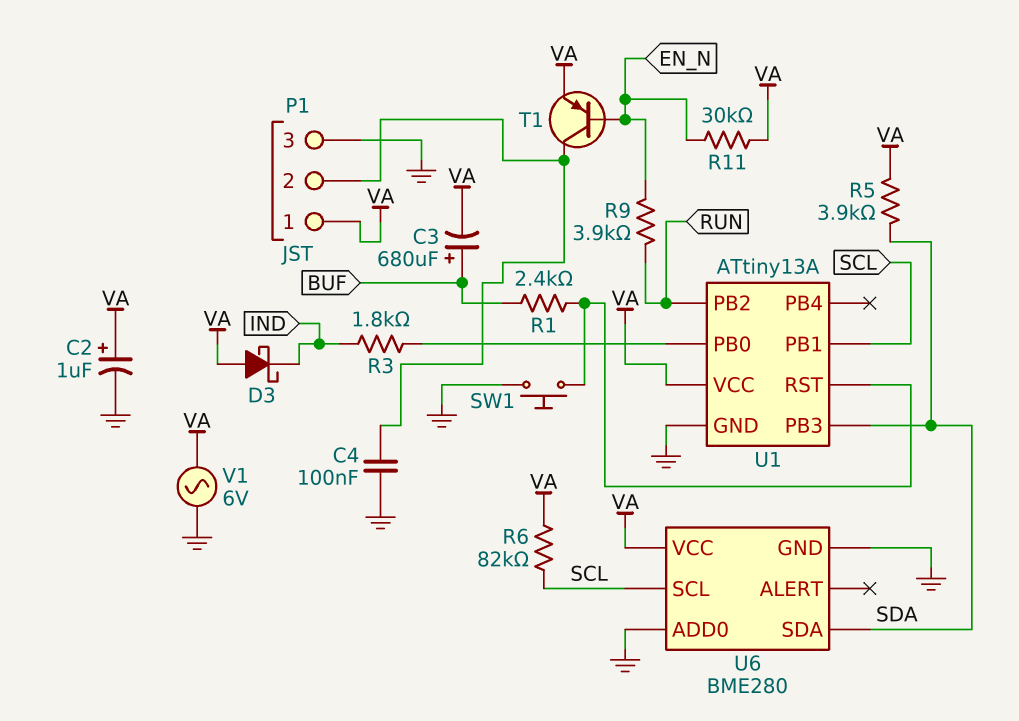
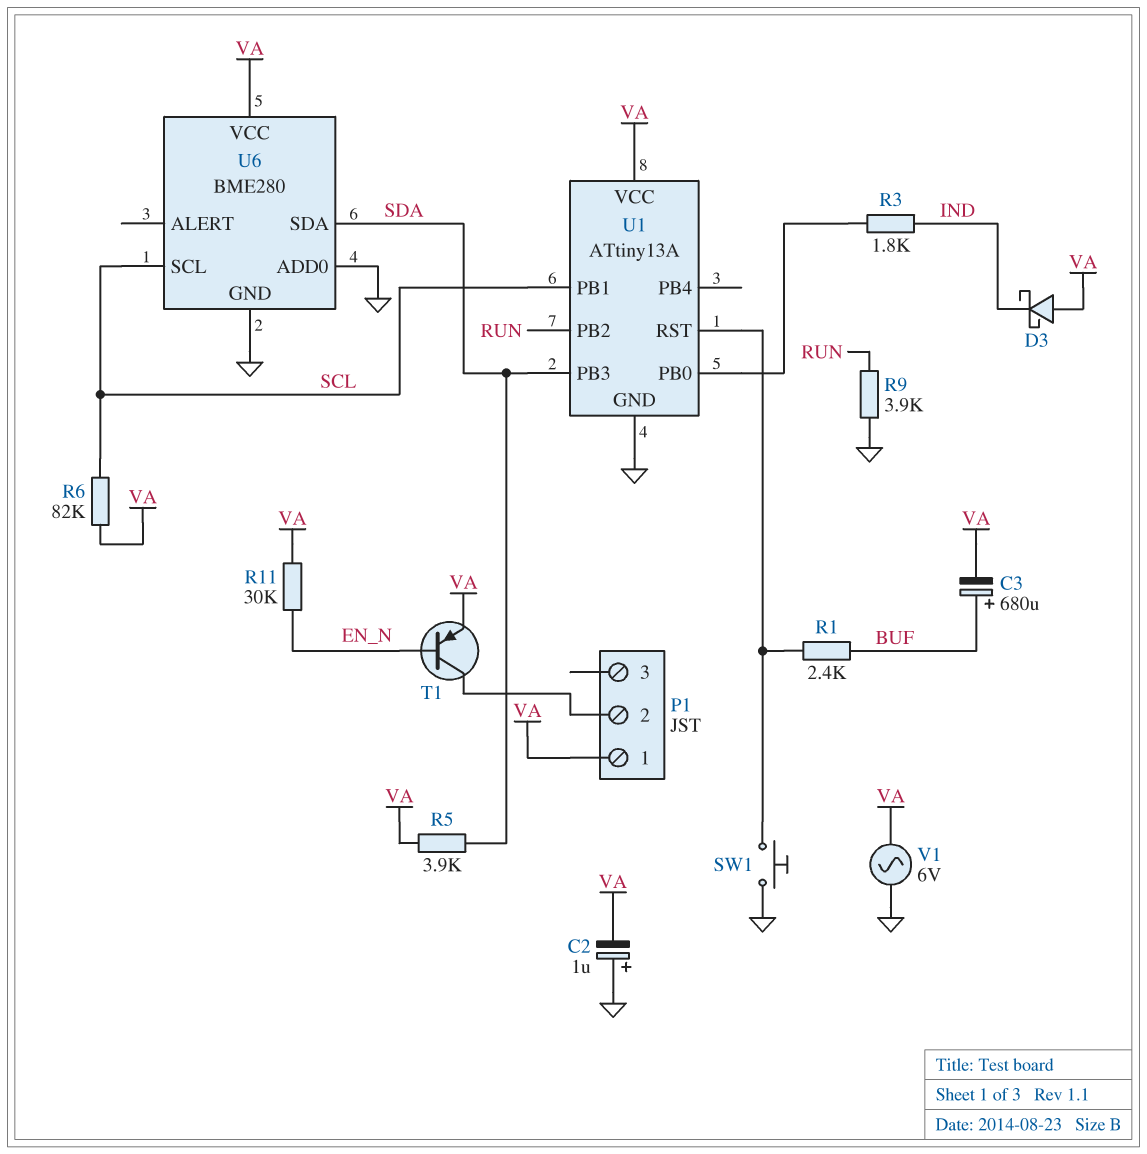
C2: 1uF (plus VA, minus GND) -> 1uF (plus GND, minus VA)
C4: 100nF (GND, P1/2) -> none
P1 pin 3: GND -> none
R9: 3.9k (EN_N, RUN) -> 3.9k (GND, RUN)

